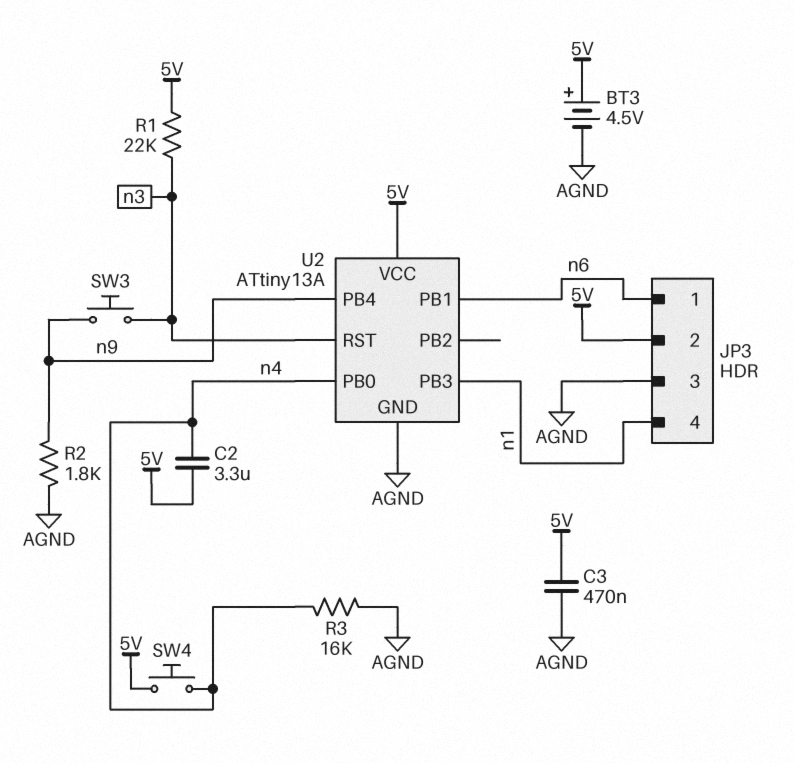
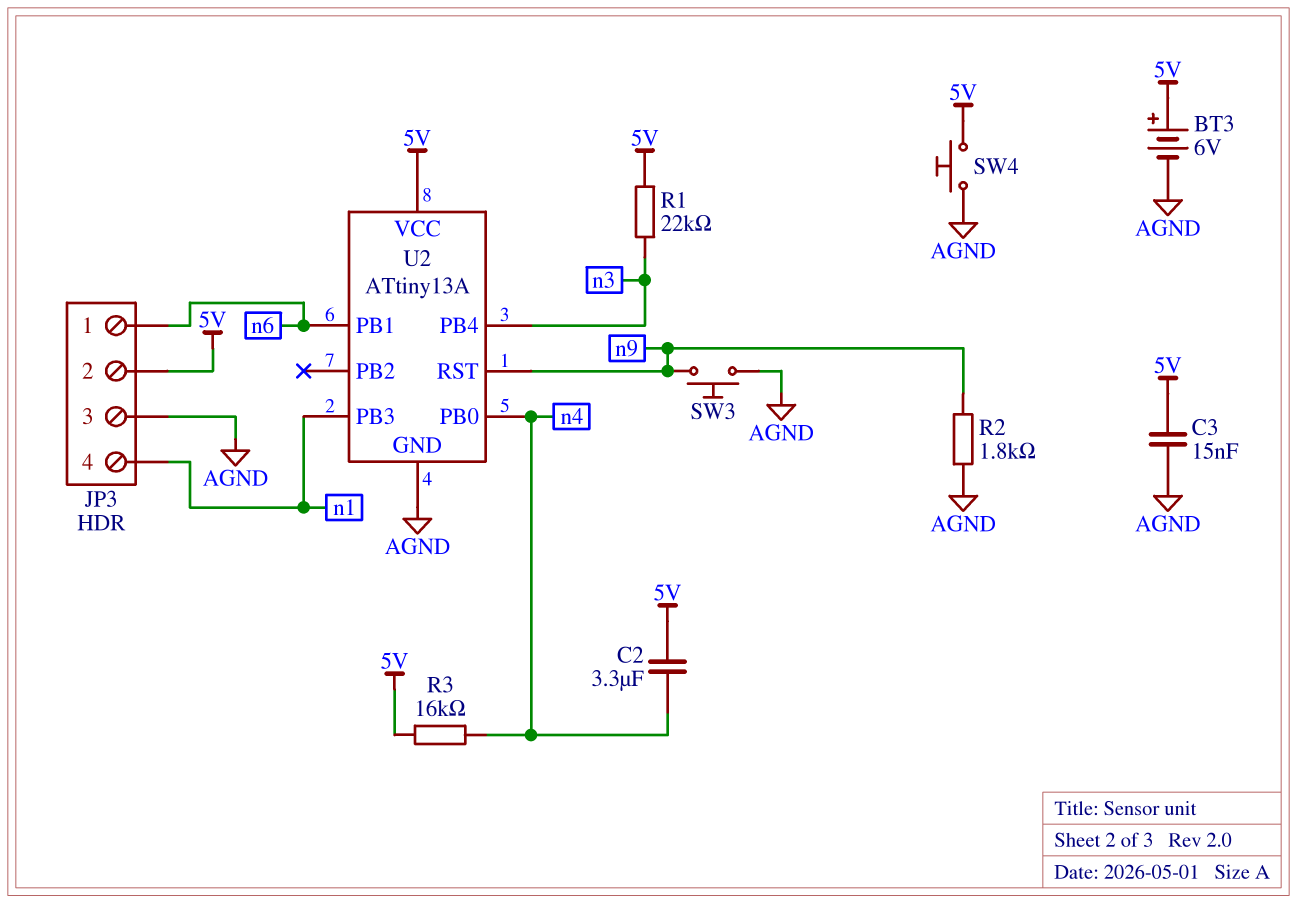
BT3: 4.5V (plus 5V, minus AGND) -> 6V (plus 5V, minus AGND)
C3: 470nF (5V, AGND) -> 15nF (5V, AGND)
R3: 16k (AGND, n4) -> 16k (5V, n4)
SW3: button (n3, n9) -> button (AGND, n9)
SW4: button (5V, n4) -> button (5V, AGND)
U2 pin PB4: n9 -> n3
U2 pin RST: n3 -> n9

